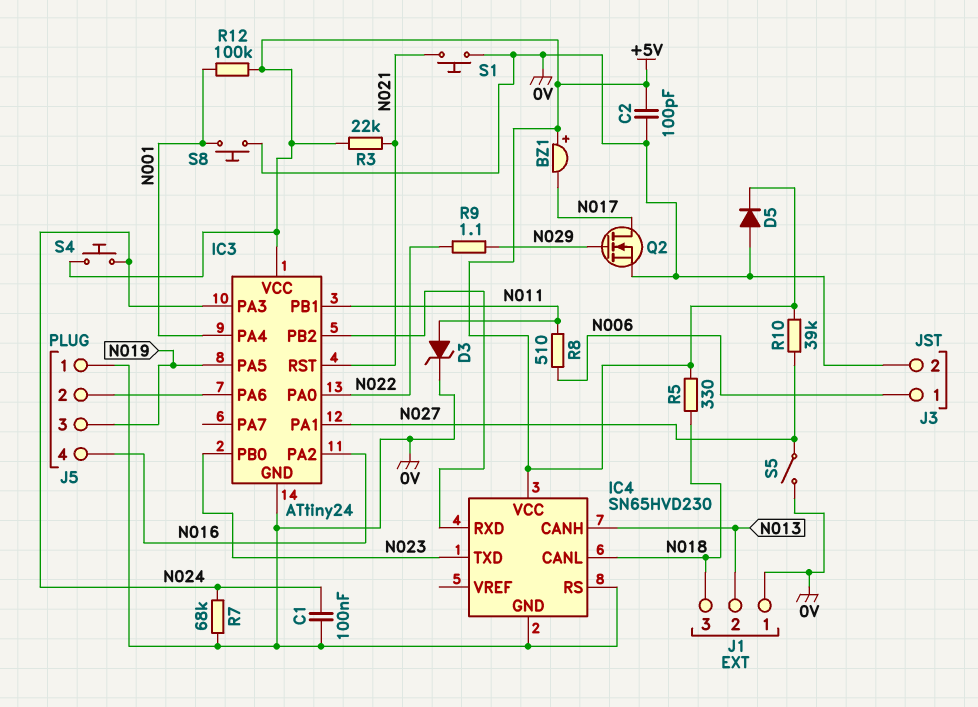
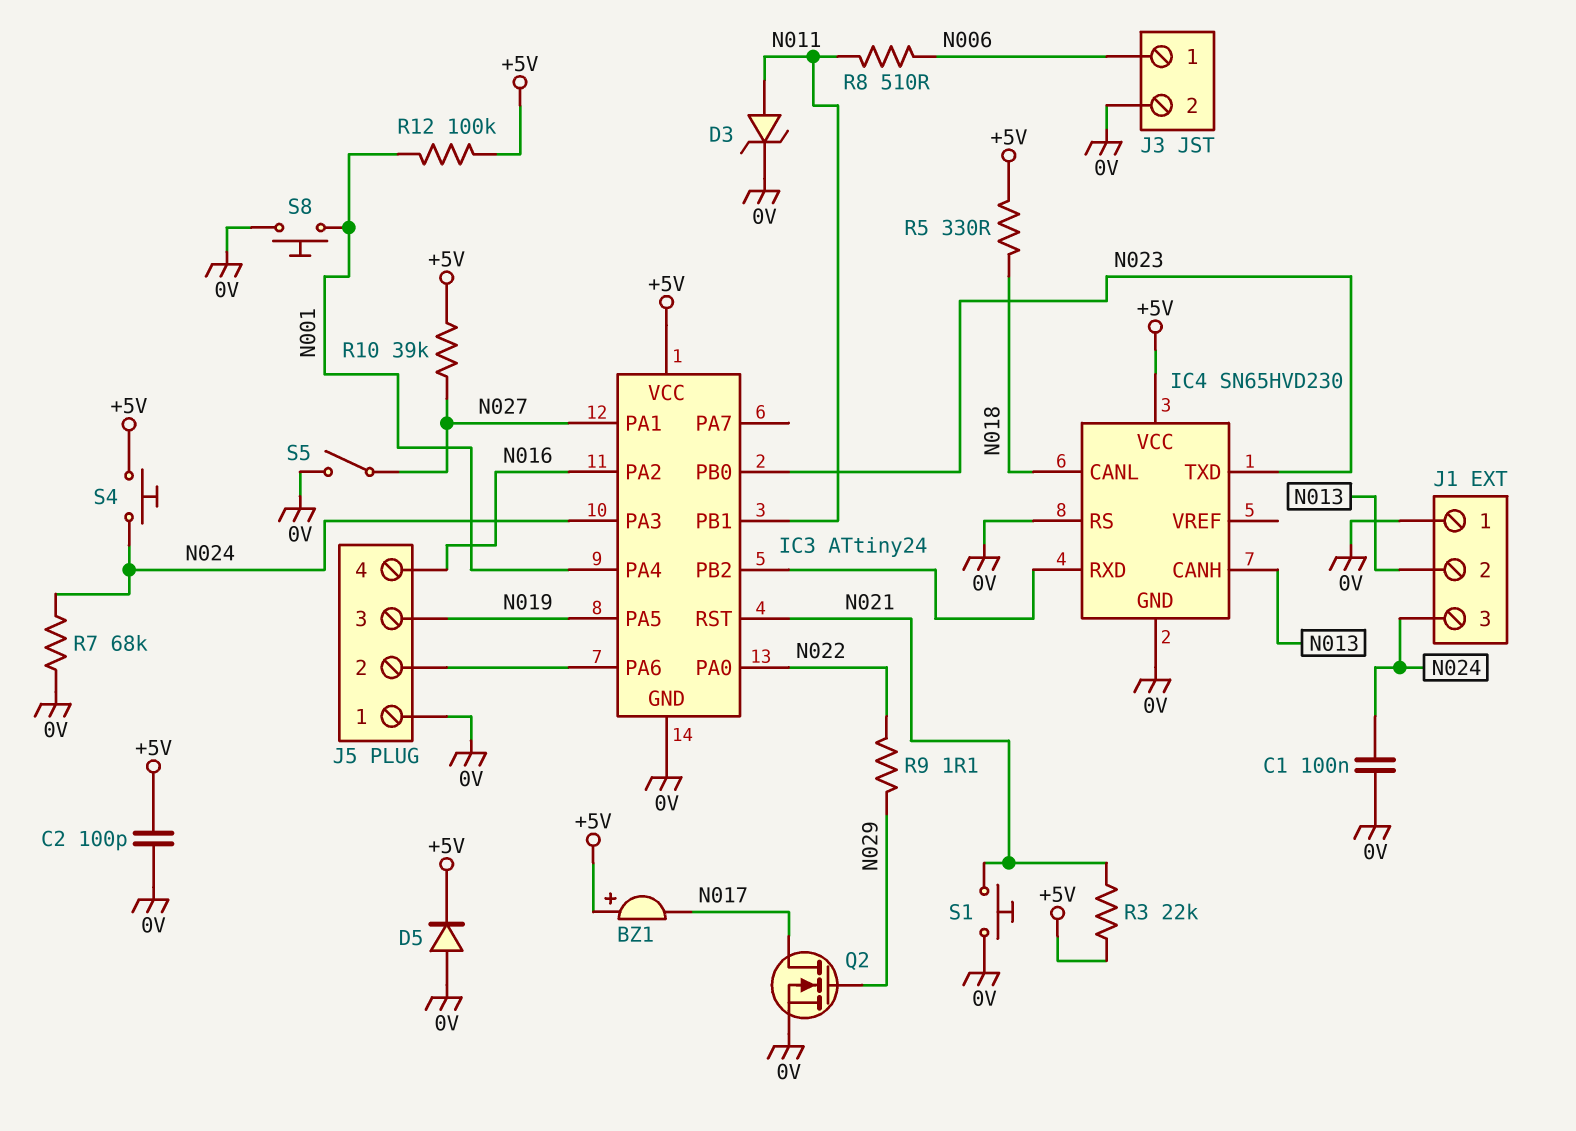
J1 pin 3: N018 -> N024

